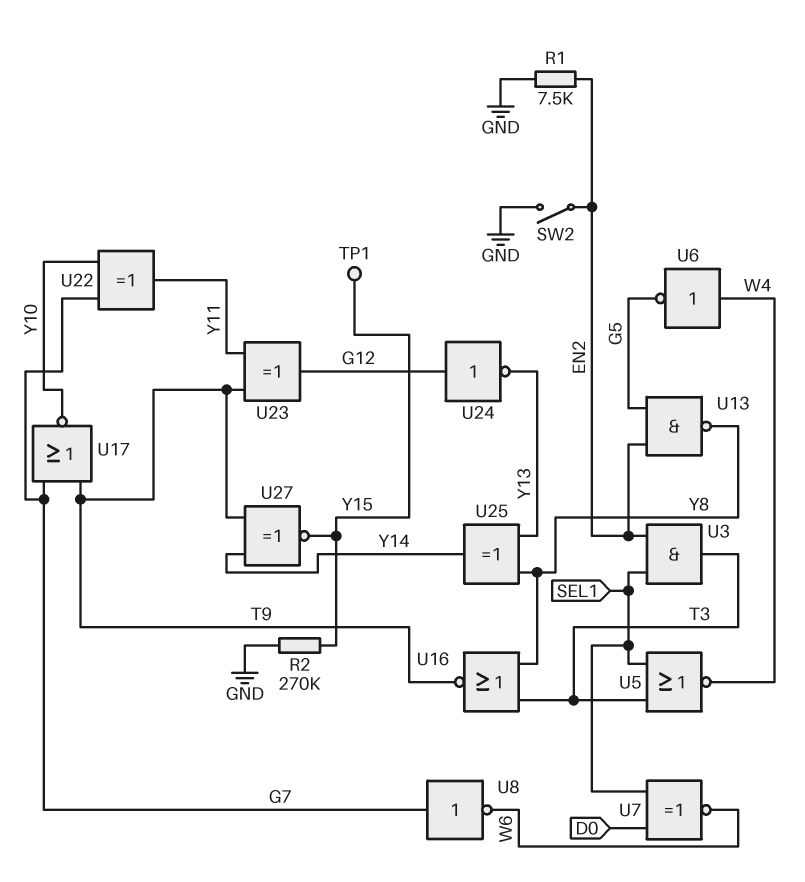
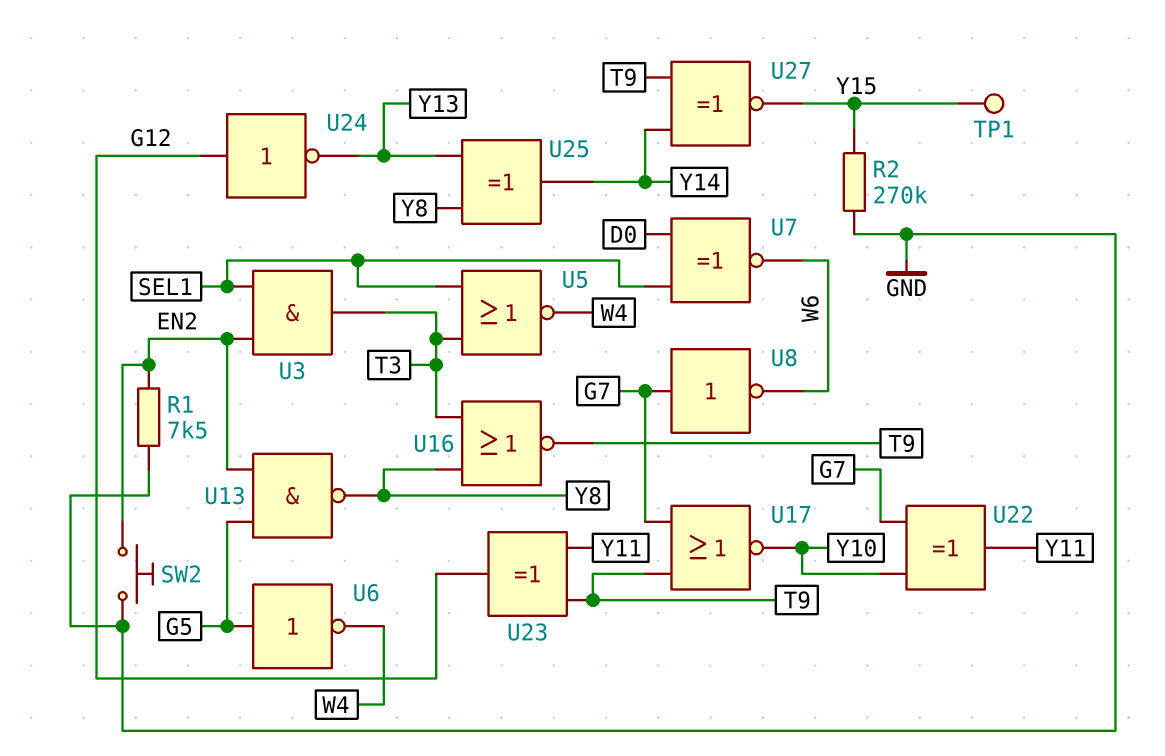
SW2: switch (EN2, GND) -> button (EN2, GND)
U6: NOT (in W4, out G5) -> NOT (in G5, out W4)

